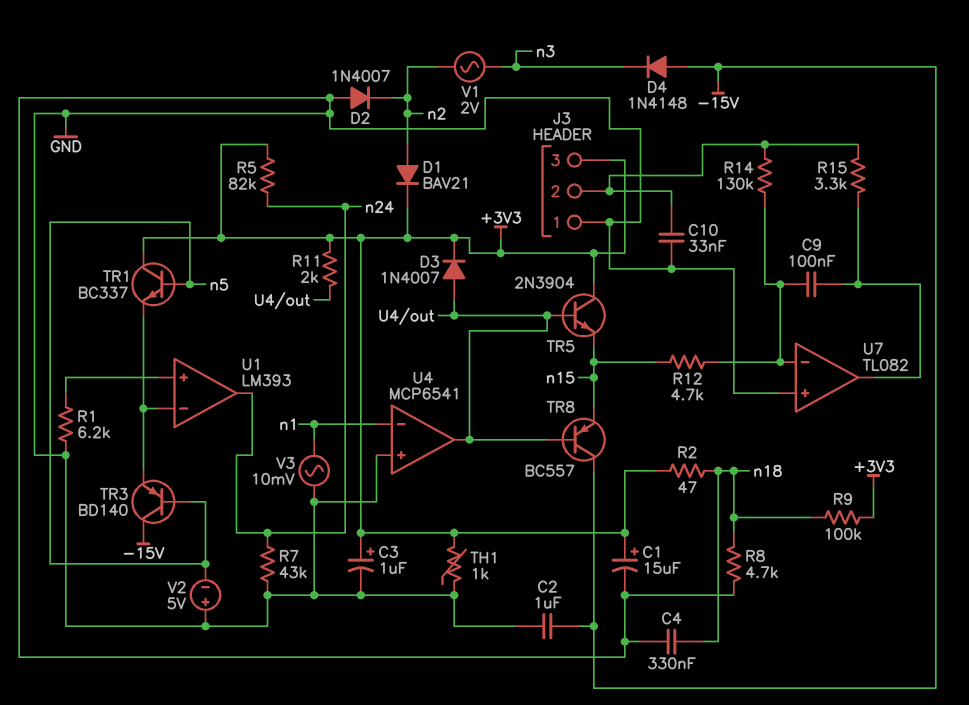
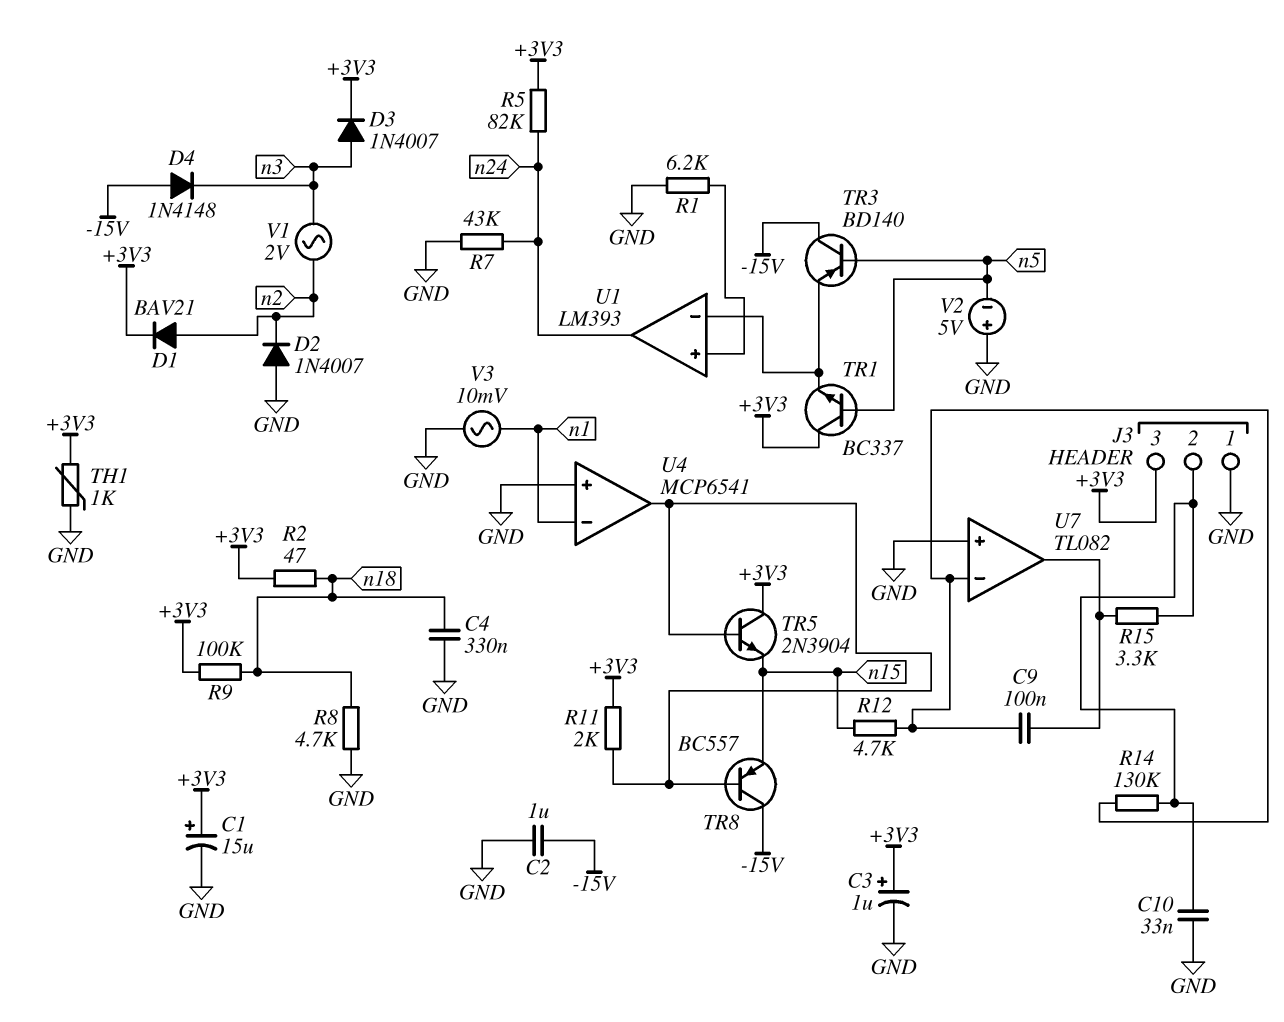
D3: diode 1N4007 (A U4/out, K +3V3) -> diode 1N4007 (A n3, K +3V3)

